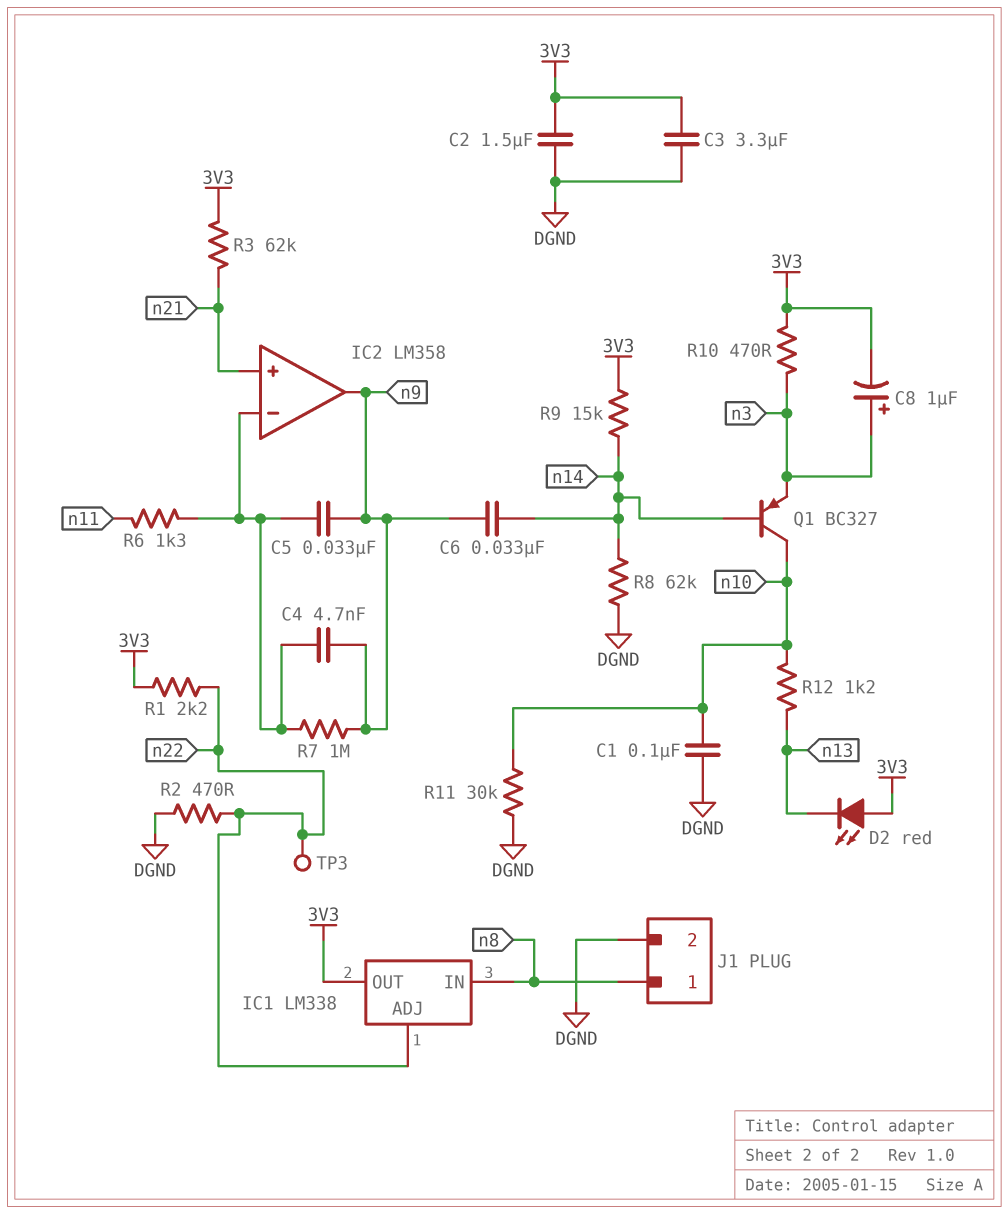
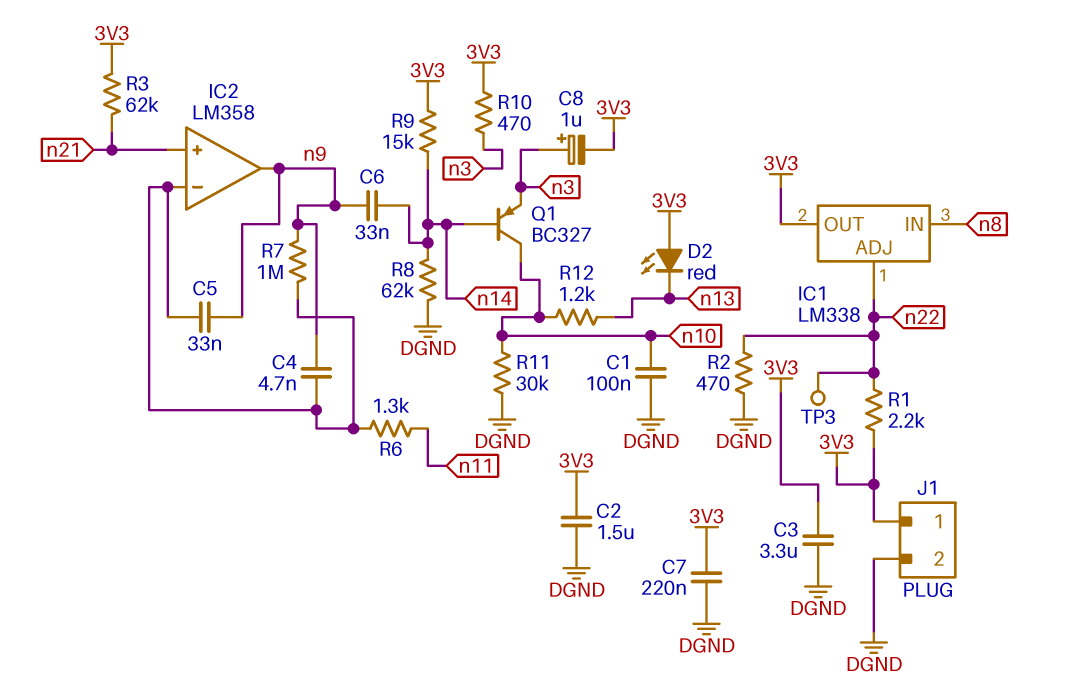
C7: none -> 220nF (3V3, DGND)
J1 pin 1: n8 -> 3V3

